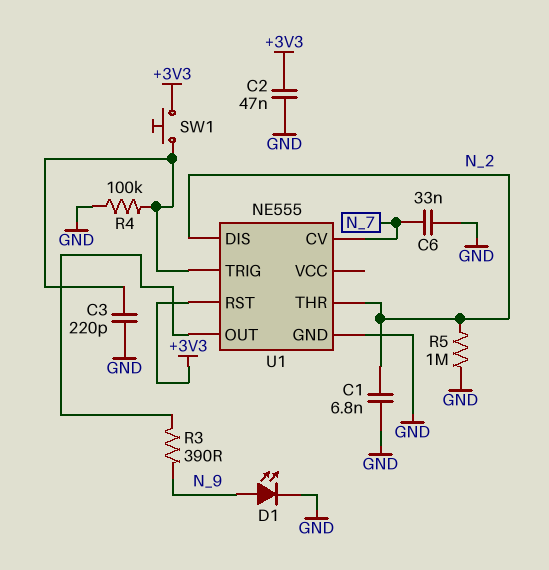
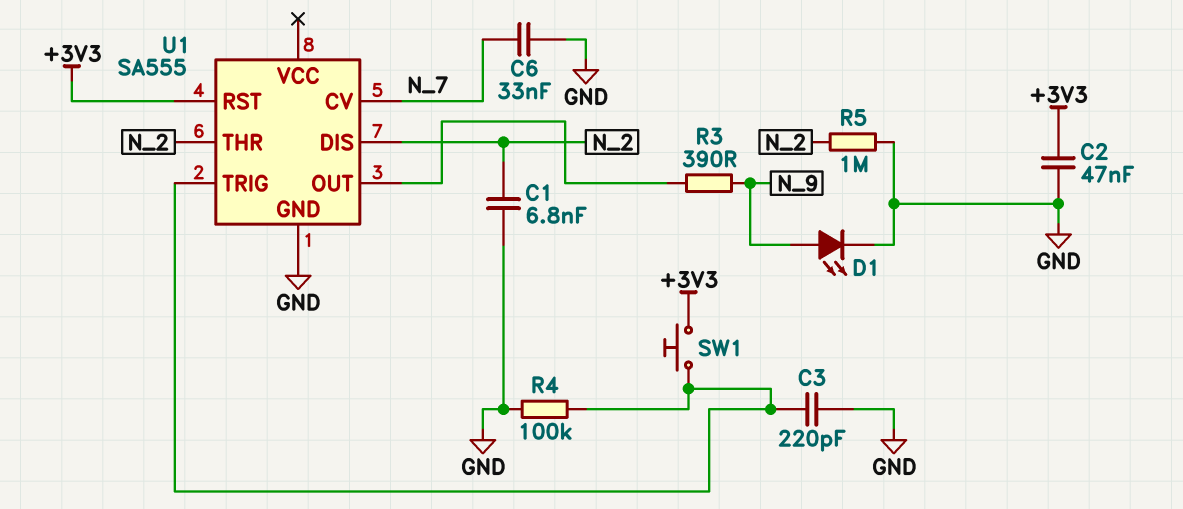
U1: NE555 -> SA555

